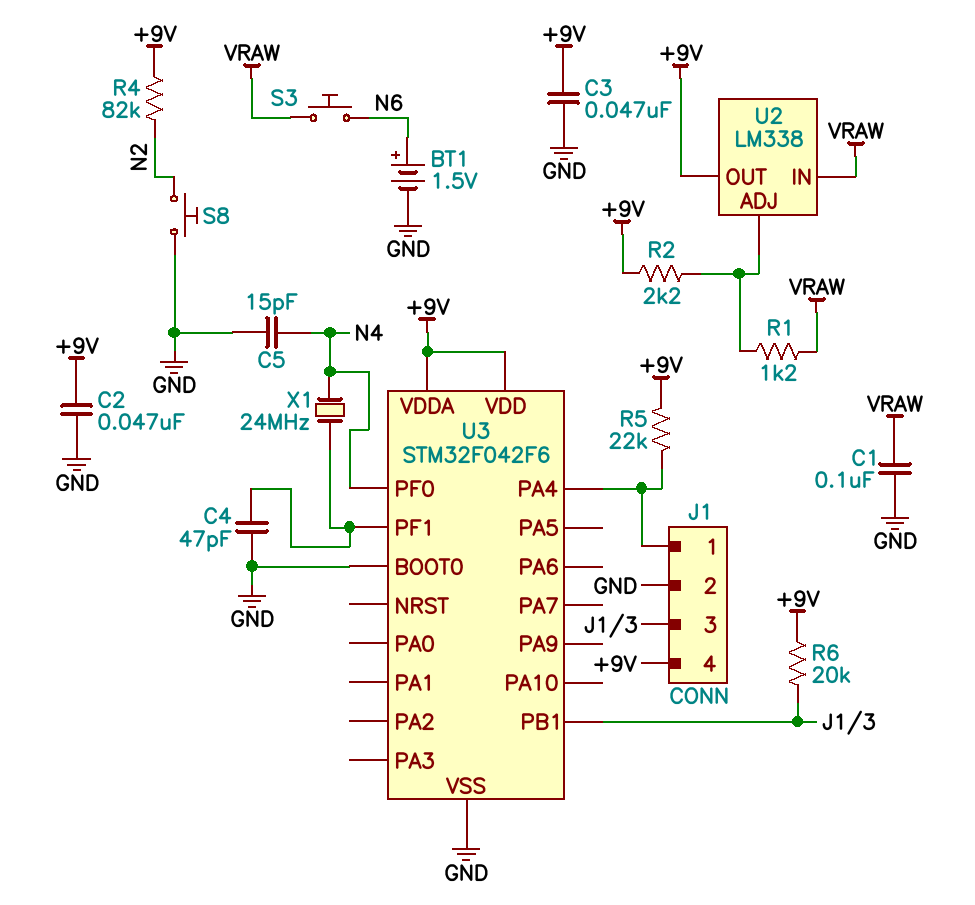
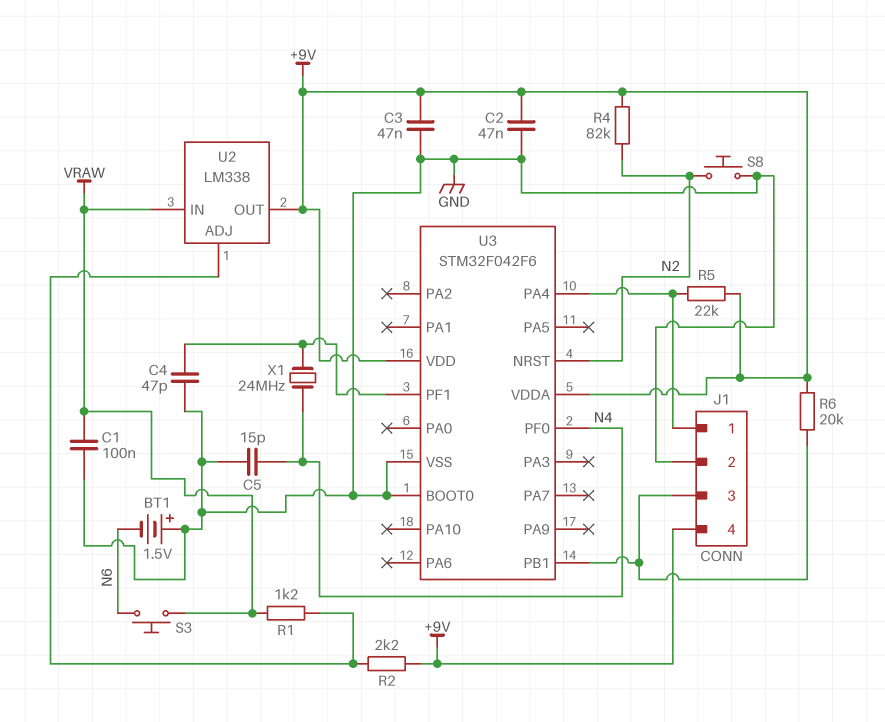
BT1: 1.5V (plus N6, minus GND) -> 1.5V (plus GND, minus N6)
U3 pin NRST: none -> N2

